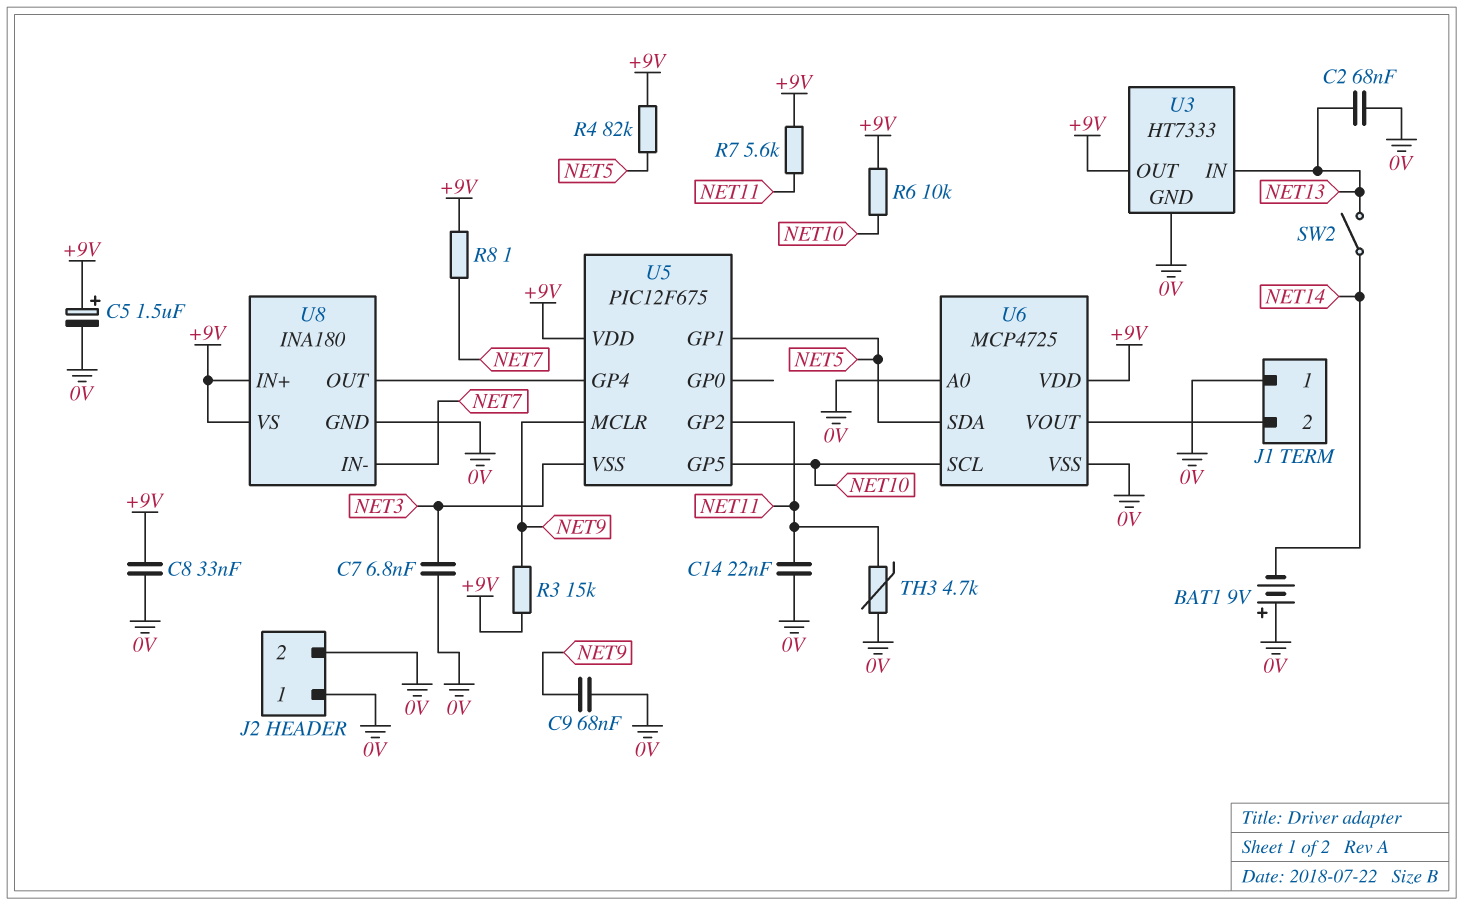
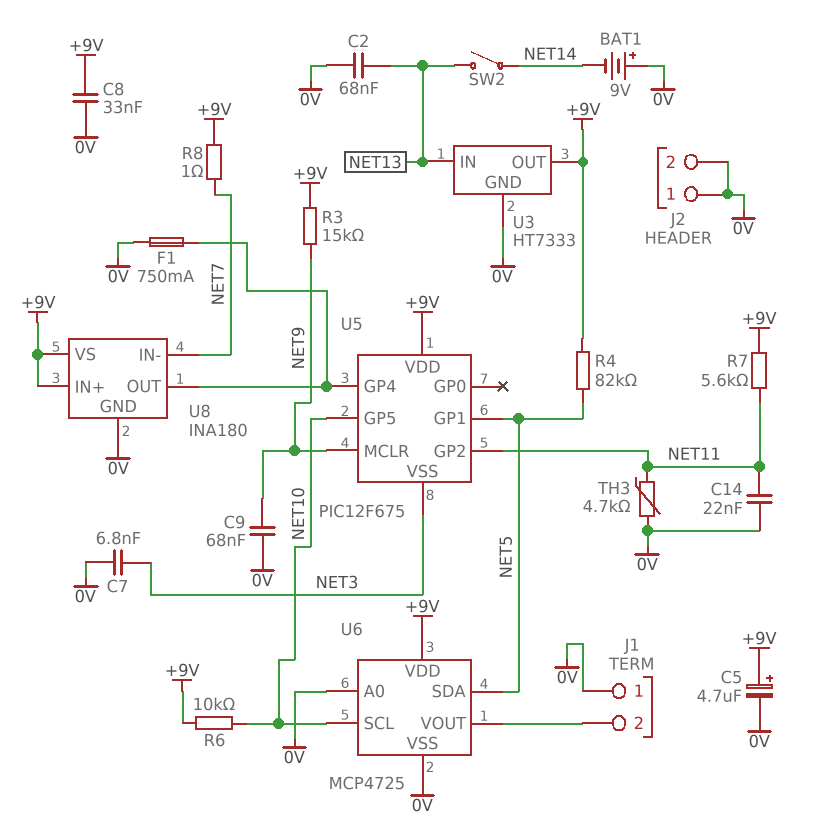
C5: 1.5uF (plus +9V, minus 0V) -> 4.7uF (plus +9V, minus 0V)
F1: none -> 750mA (0V, U5/GP4)

